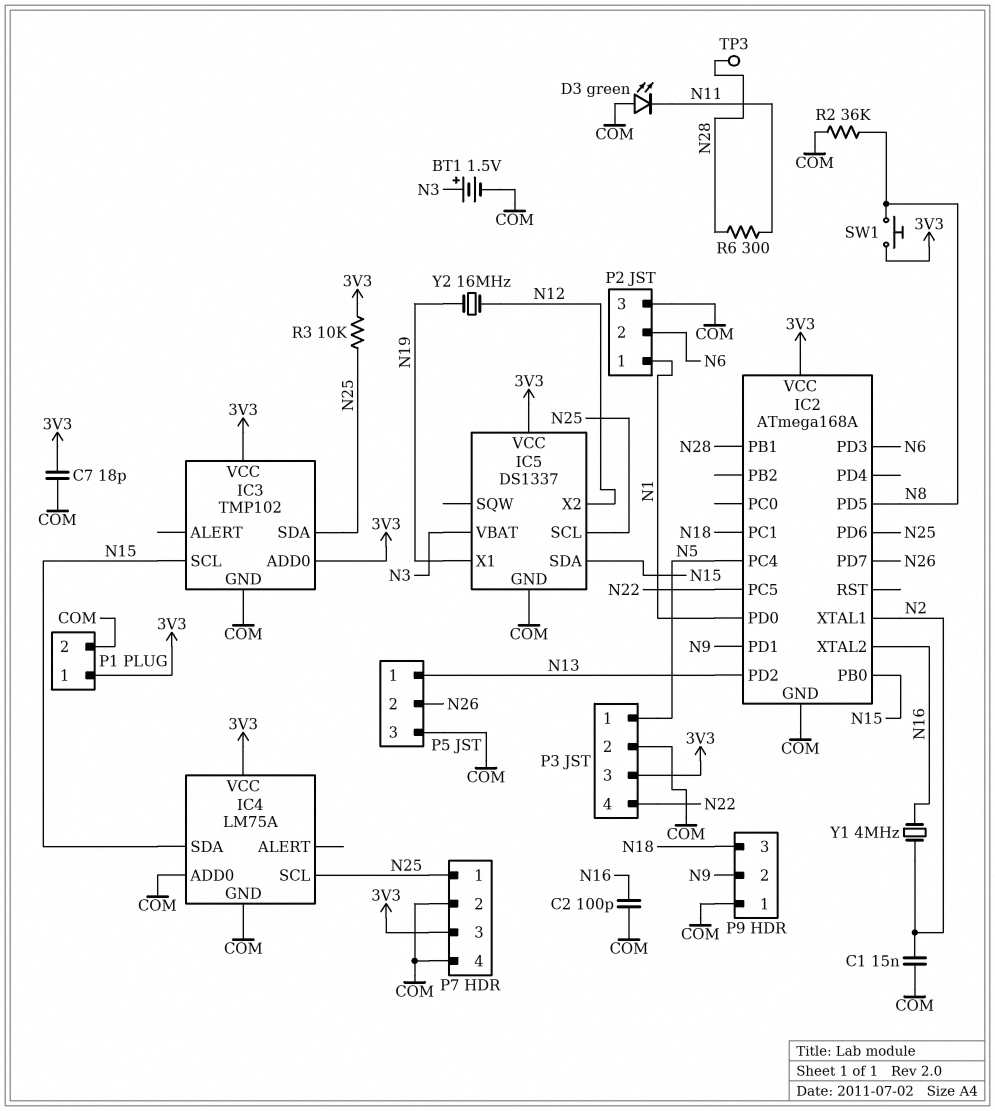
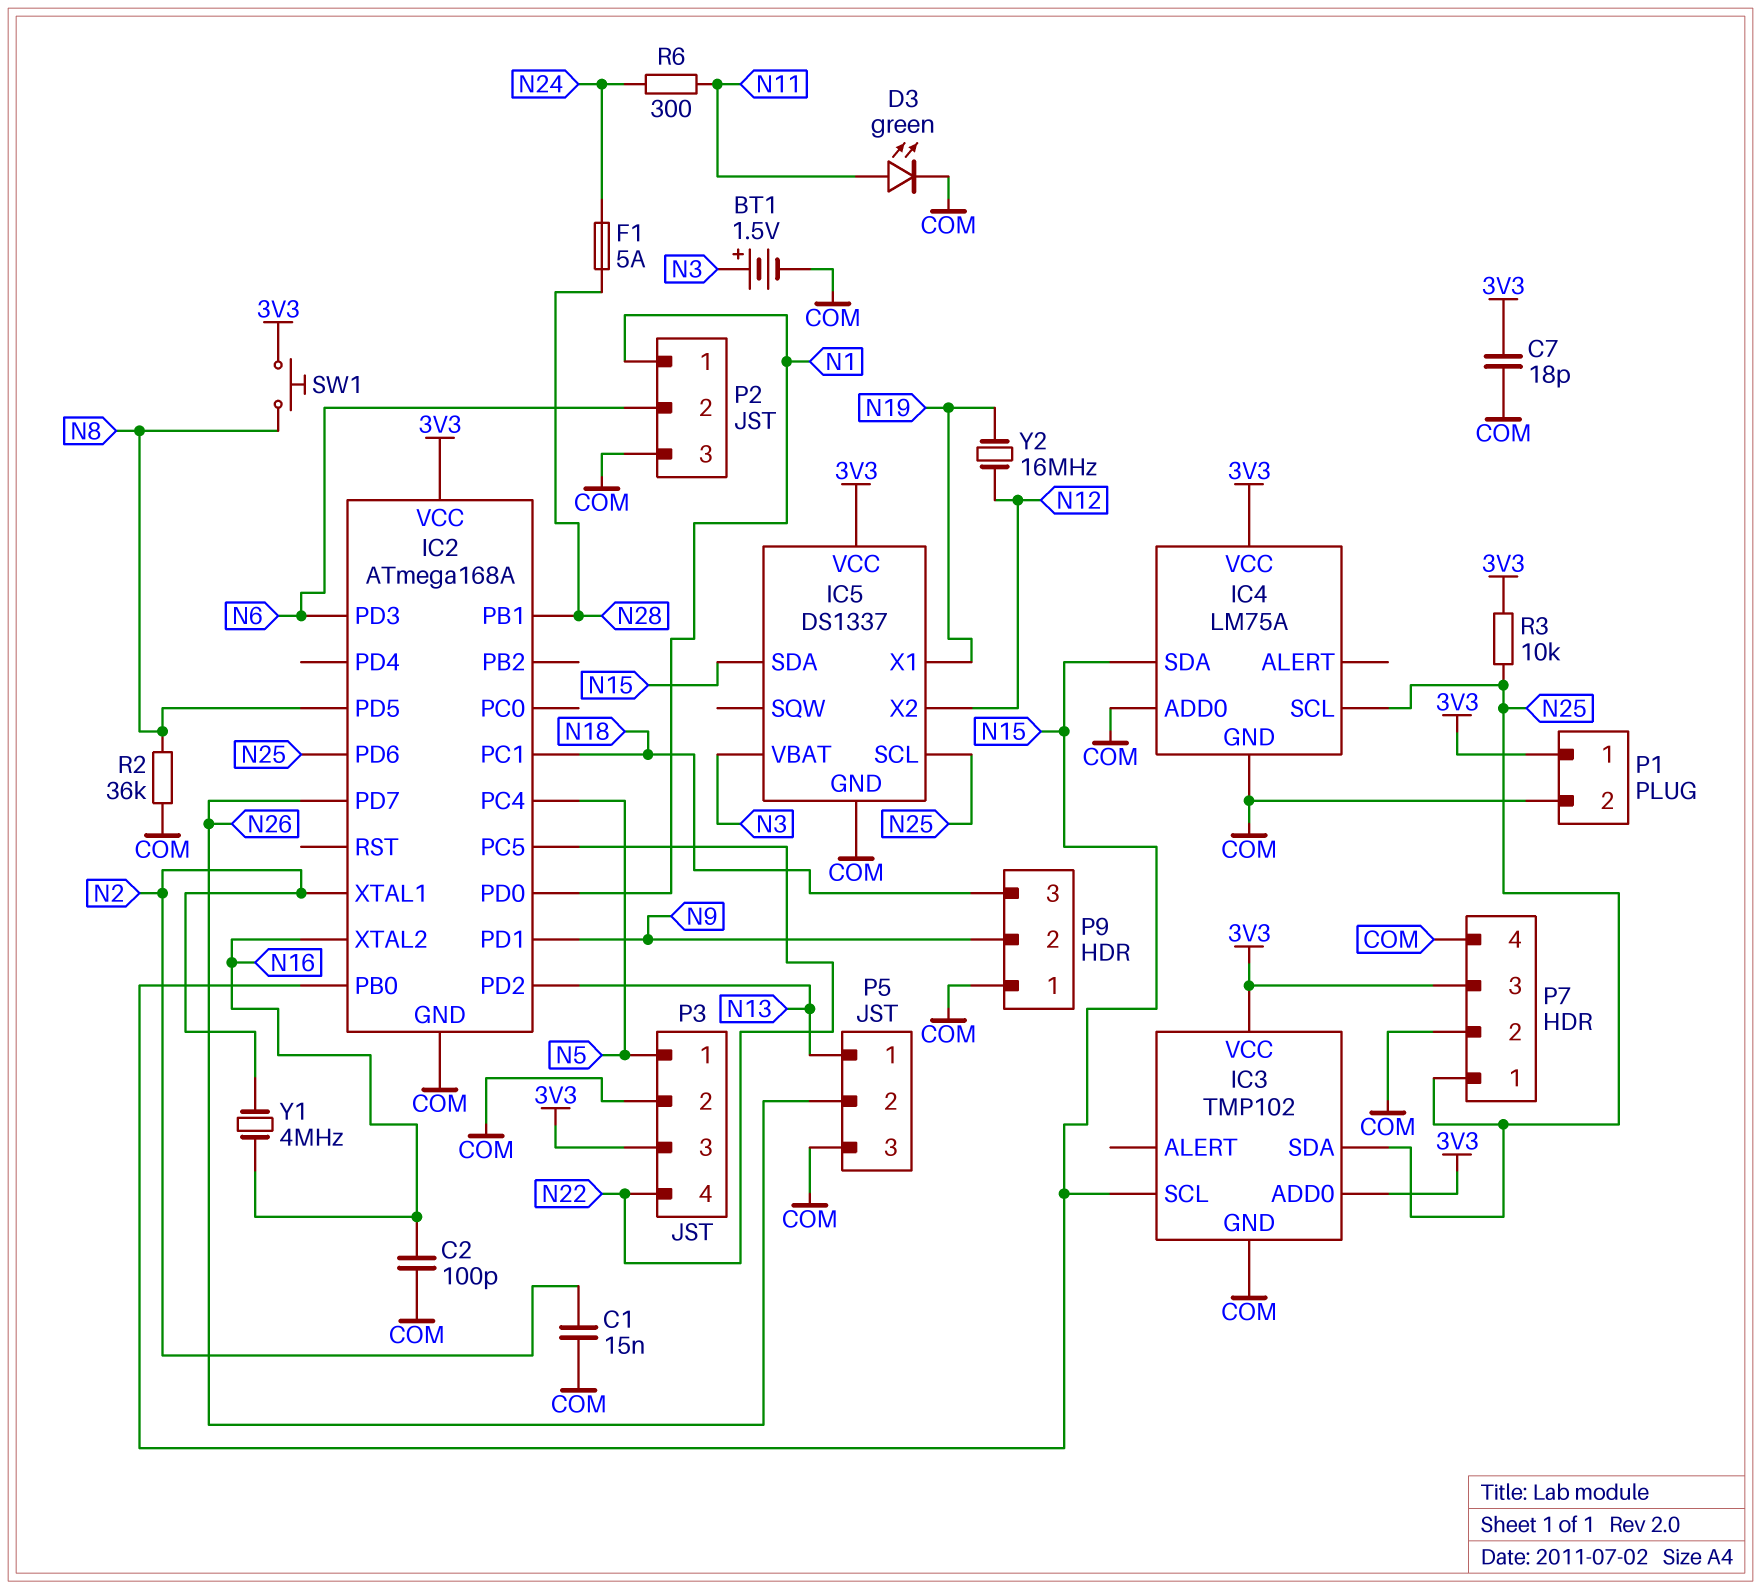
D3: LED green (A COM, K N11) -> LED green (A N11, K COM)
F1: none -> 5A (N24, N28)
R6: 300 (N11, N28) -> 300 (N11, N24)
TP3: test point (N28) -> none

